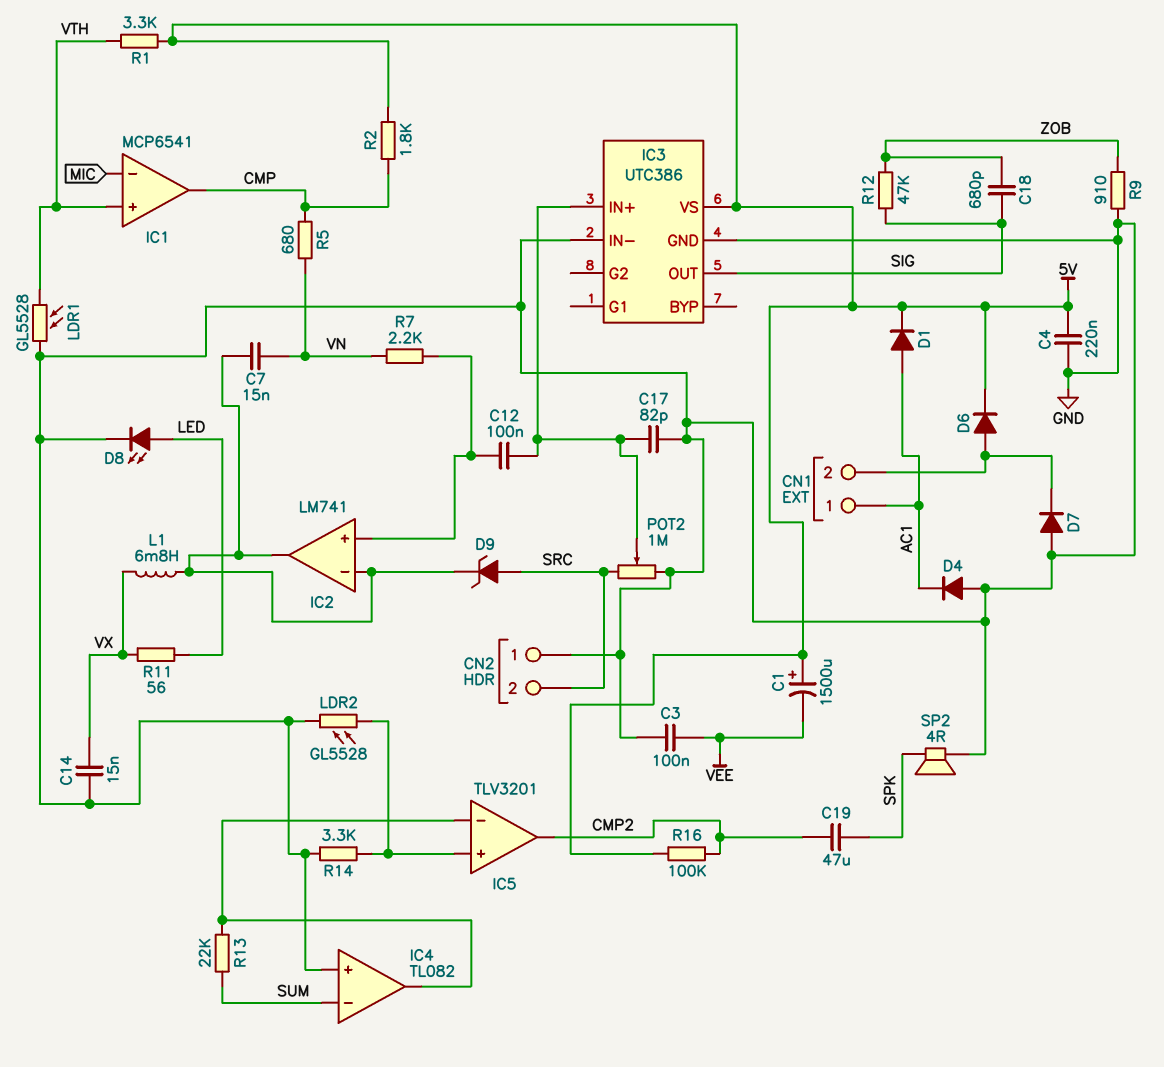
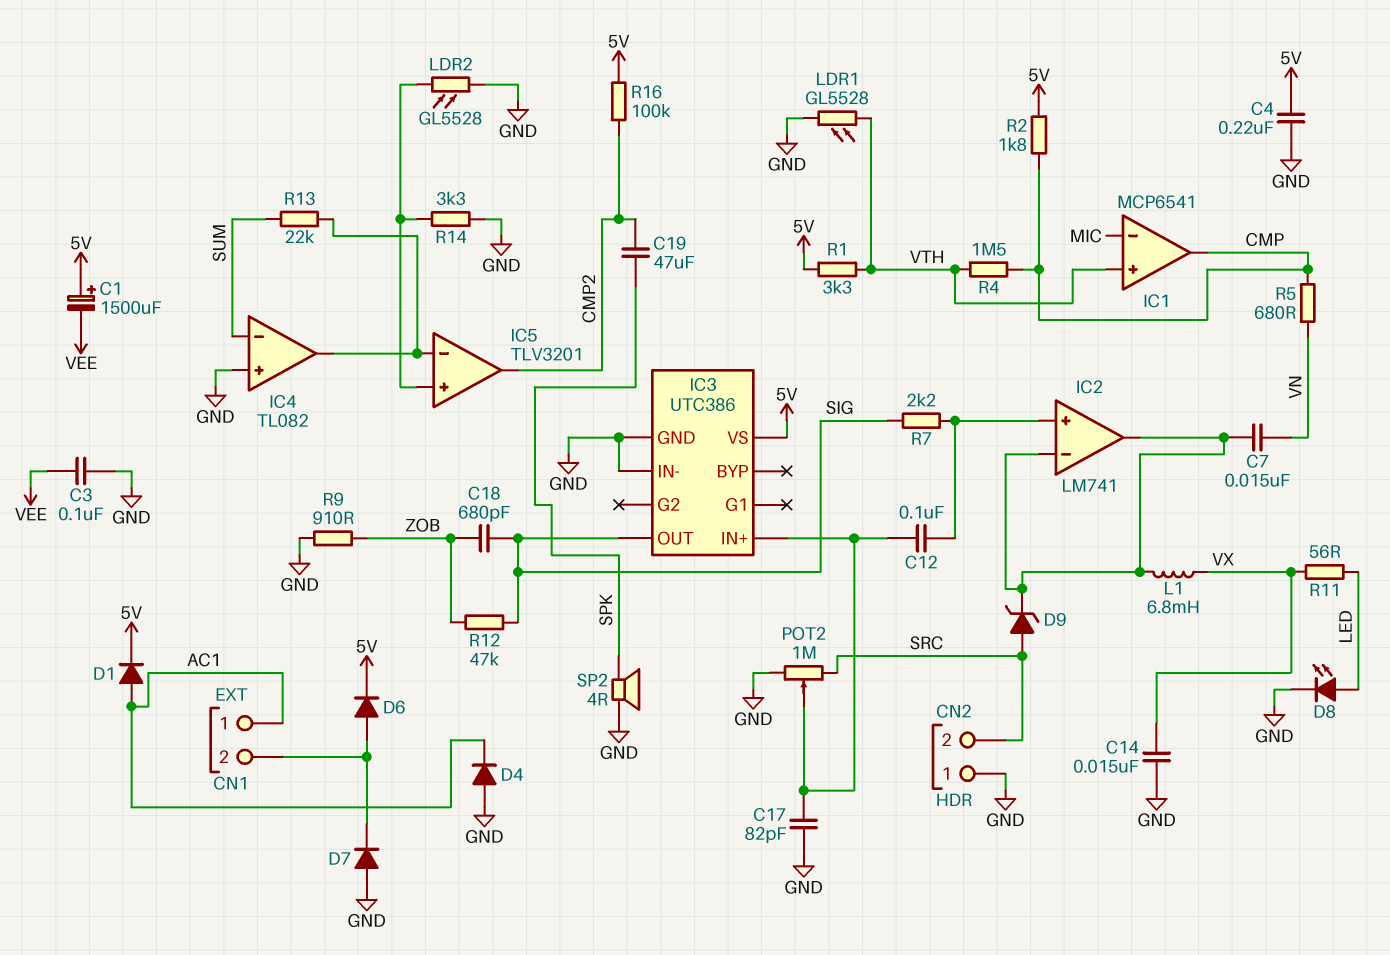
R4: none -> 1.5M (CMP, VTH)
R7: 2.2k (IC2/in+, VN) -> 2.2k (IC2/in+, SIG)

